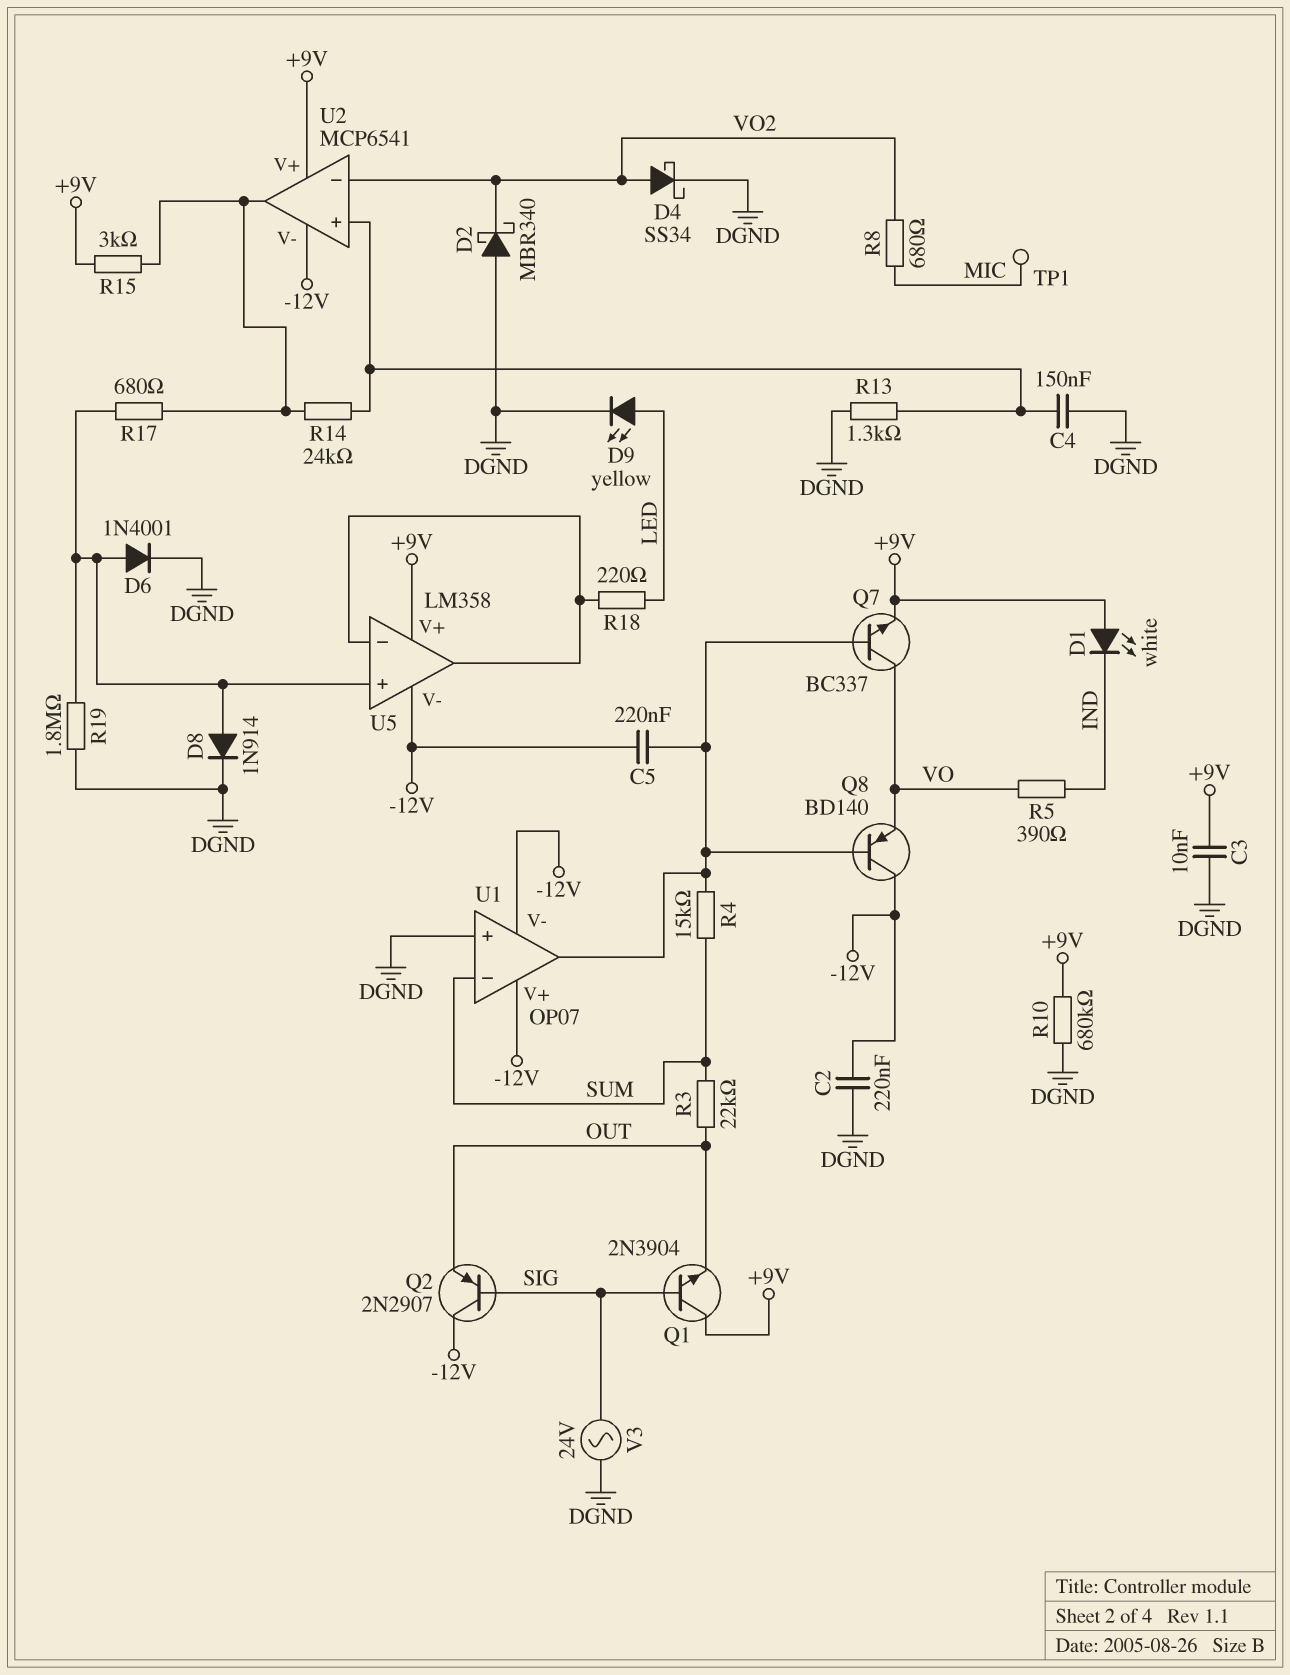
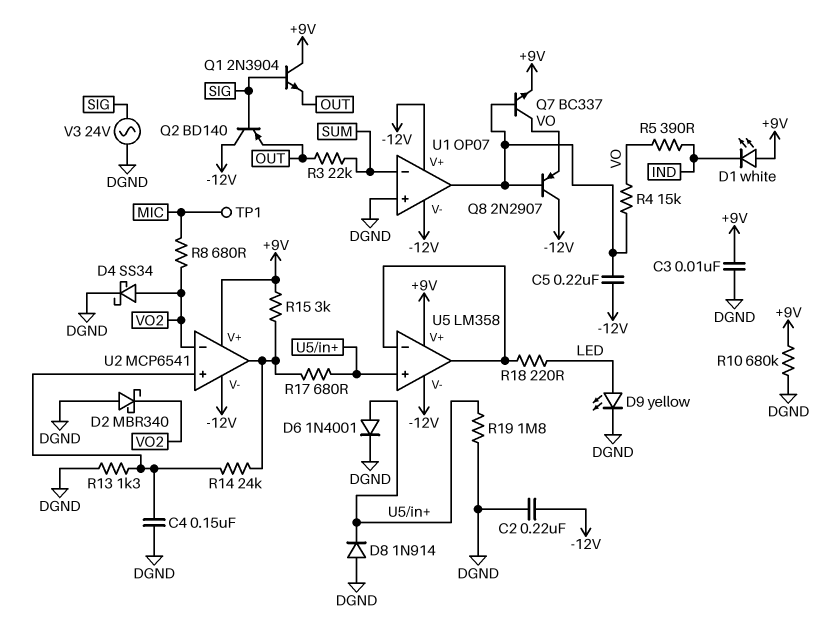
D8: diode 1N914 (A U5/in+, K DGND) -> diode 1N914 (A DGND, K U5/in+)
Q2: PNP 2N2907 (B SIG, C -12V, E OUT) -> PNP BD140 (B SIG, C -12V, E OUT)
Q8: PNP BD140 (B U1/out, C -12V, E VO) -> PNP 2N2907 (B U1/out, C -12V, E VO)
R4: 15k (SUM, U1/out) -> 15k (U1/out, VO)

